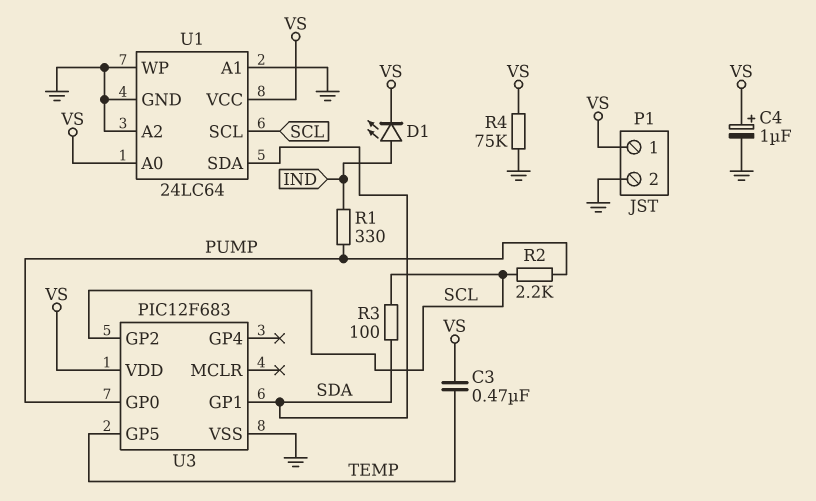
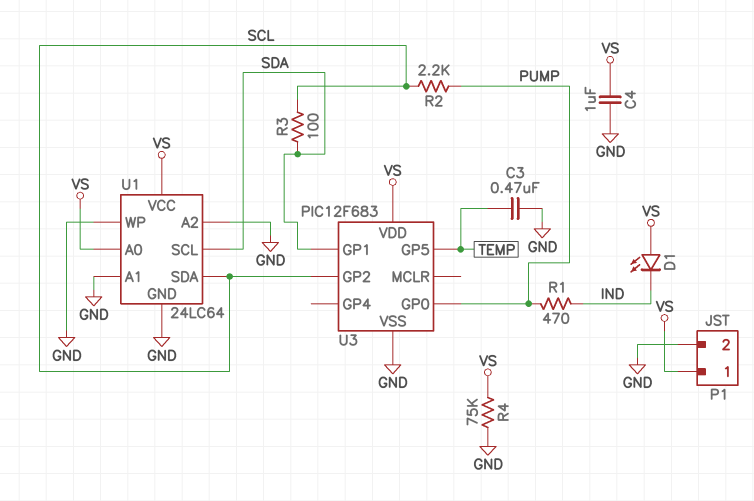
C3: 470nF (TEMP, VS) -> 470nF (GND, TEMP)
C4: 1uF (plus VS, minus GND) -> 1uF (GND, VS)
D1: LED (A IND, K VS) -> LED (A VS, K IND)
R1: 330 (IND, PUMP) -> 470 (IND, PUMP)
U1 pin SCL: SCL -> SDA
U1 pin SDA: SDA -> SCL

